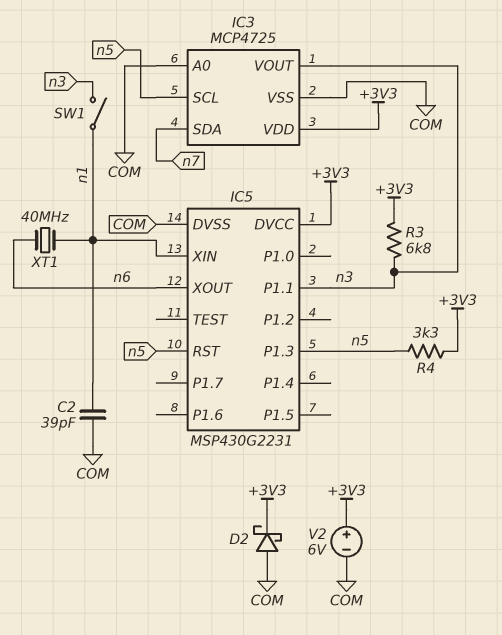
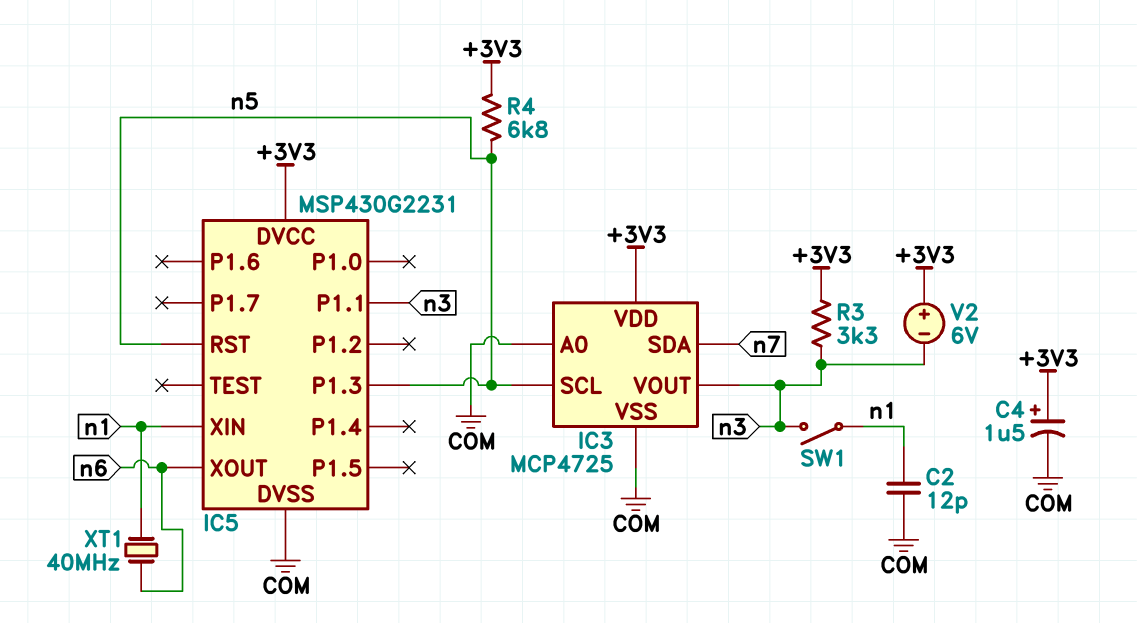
C2: 39pF (COM, n1) -> 12pF (COM, n1)
C4: none -> 1.5uF (plus +3V3, minus COM)
D2: schottky (A COM, K +3V3) -> none
R3: 6.8k (+3V3, n3) -> 3.3k (+3V3, n3)
R4: 3.3k (+3V3, n5) -> 6.8k (+3V3, n5)
V2: 6V (plus +3V3, minus COM) -> 6V (plus +3V3, minus n3)

